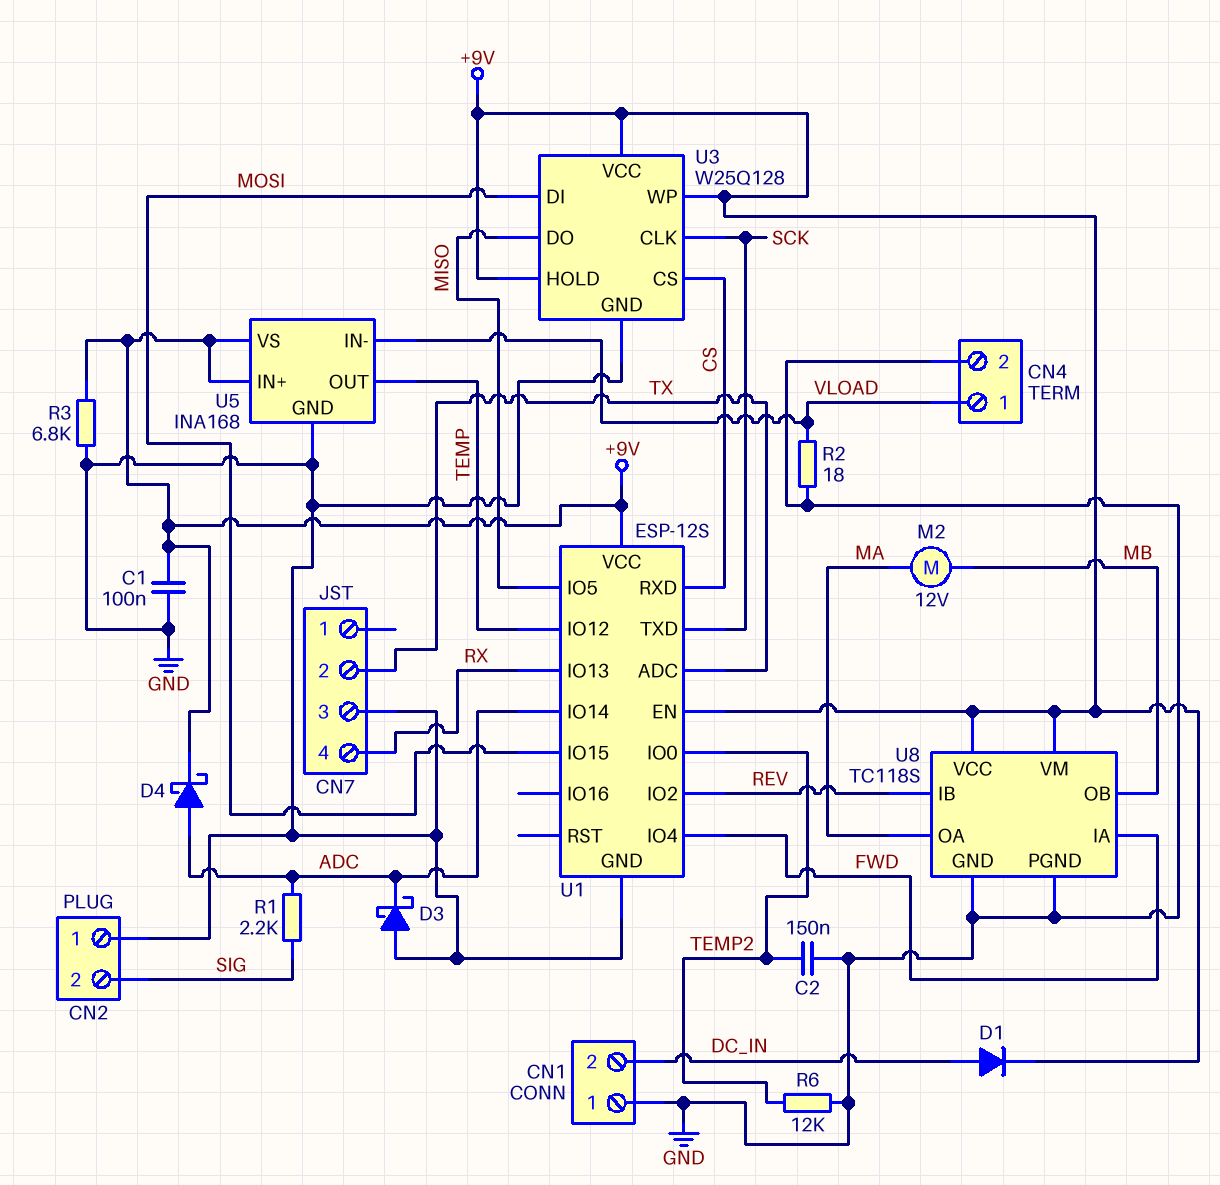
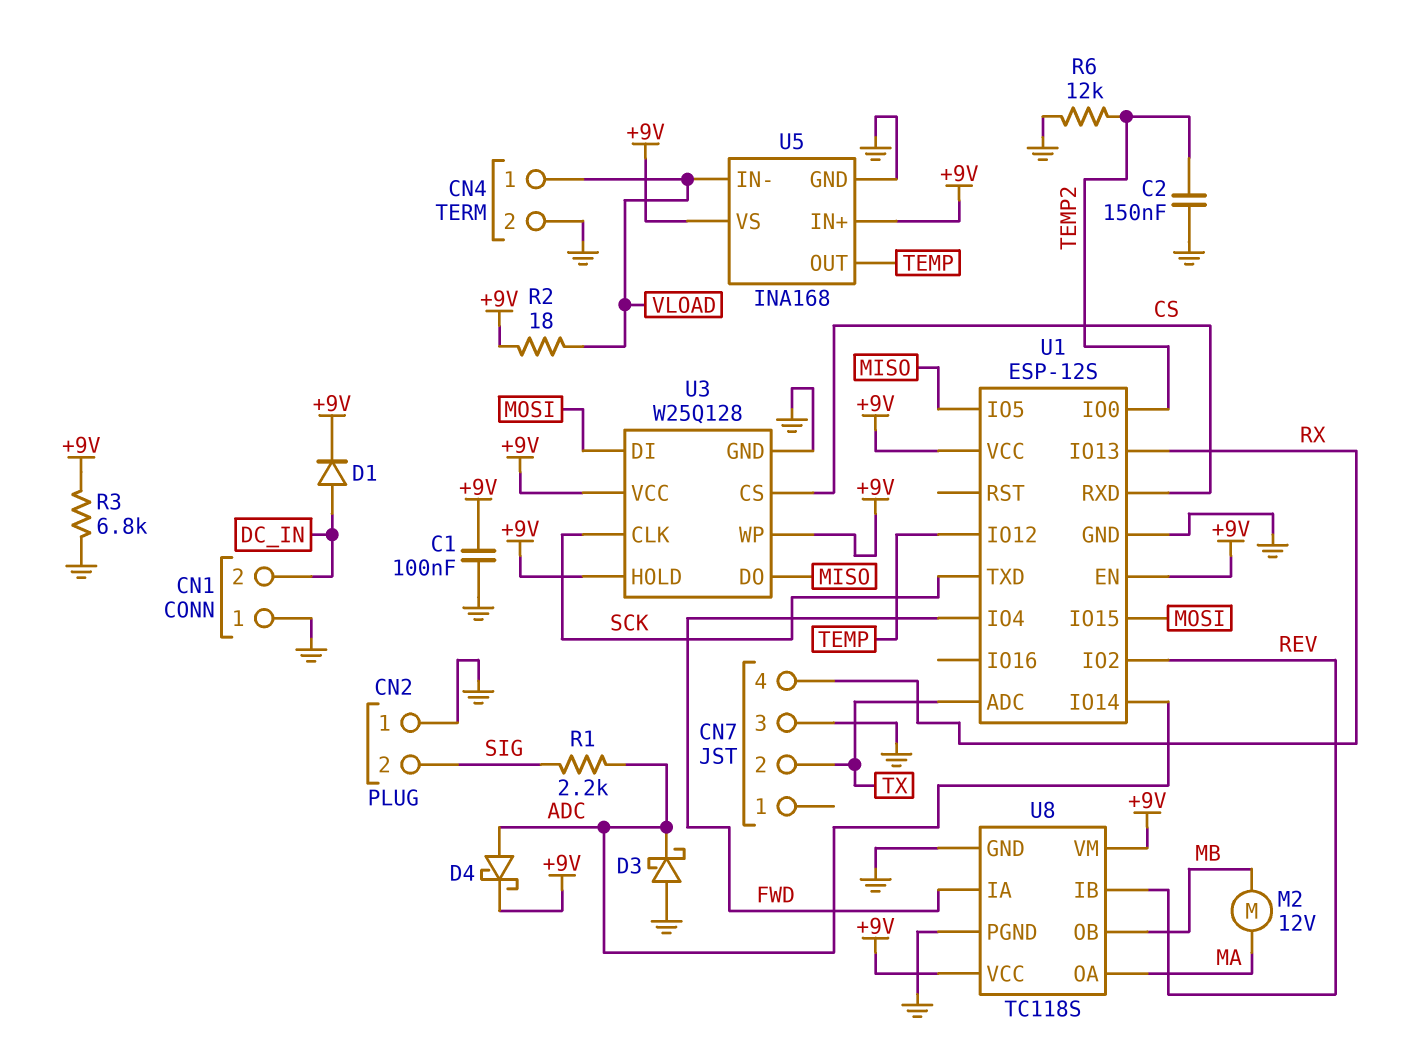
R2: 18 (GND, VLOAD) -> 18 (+9V, VLOAD)

